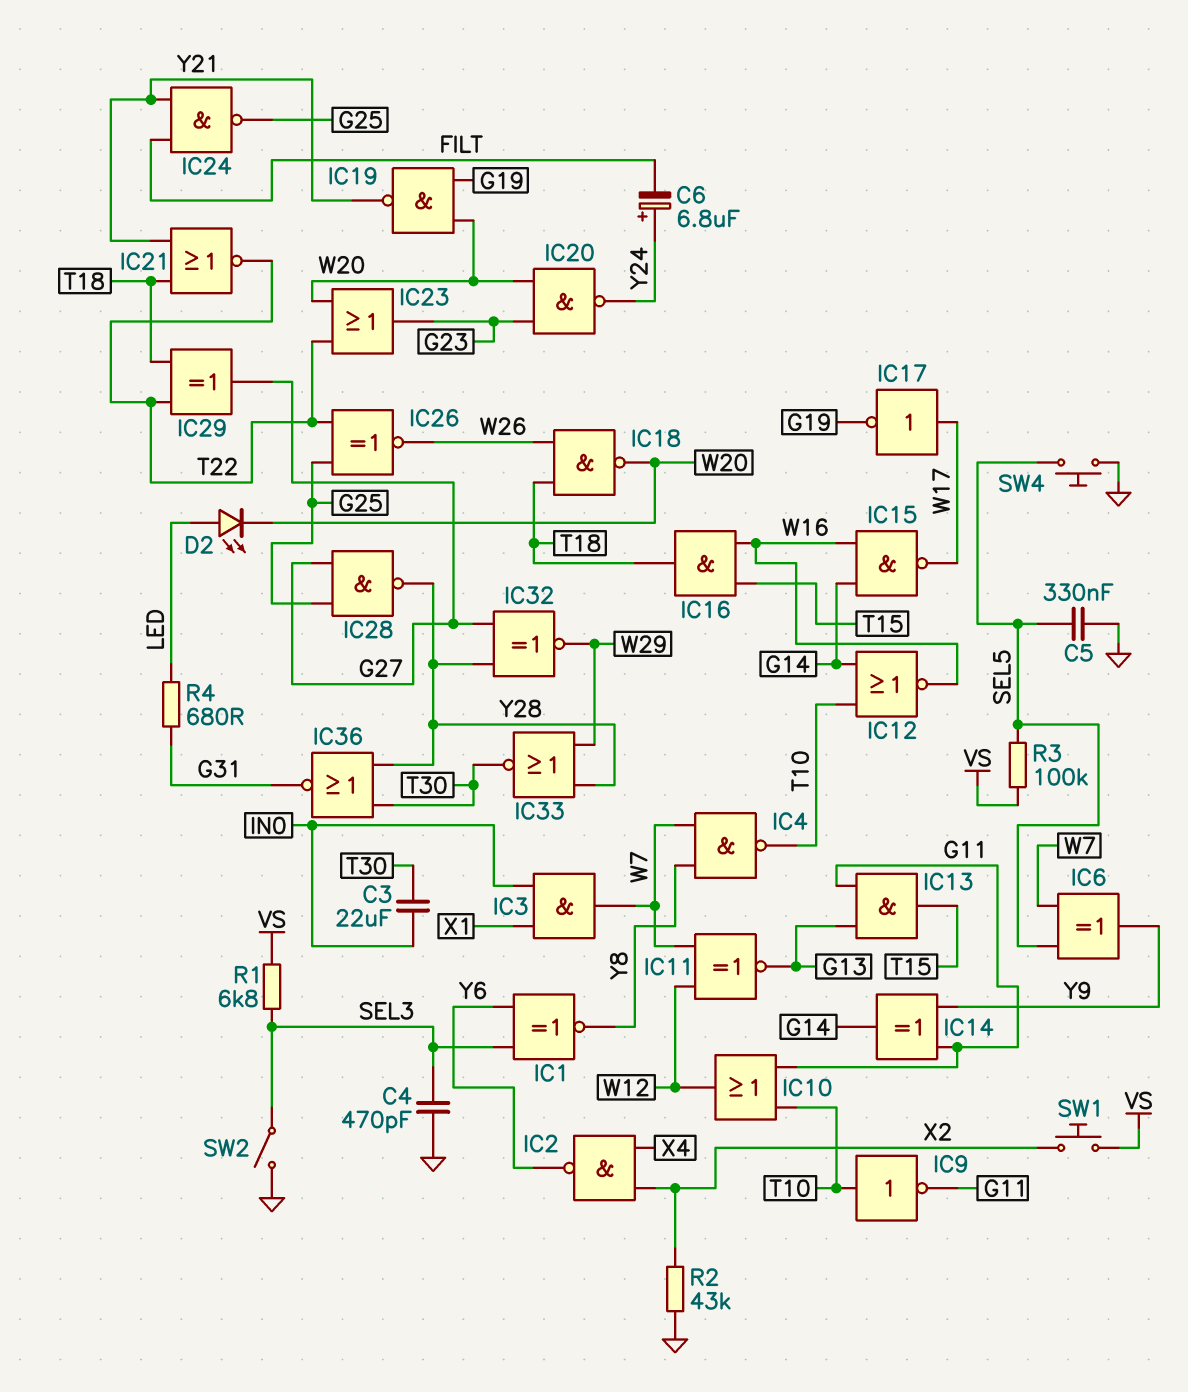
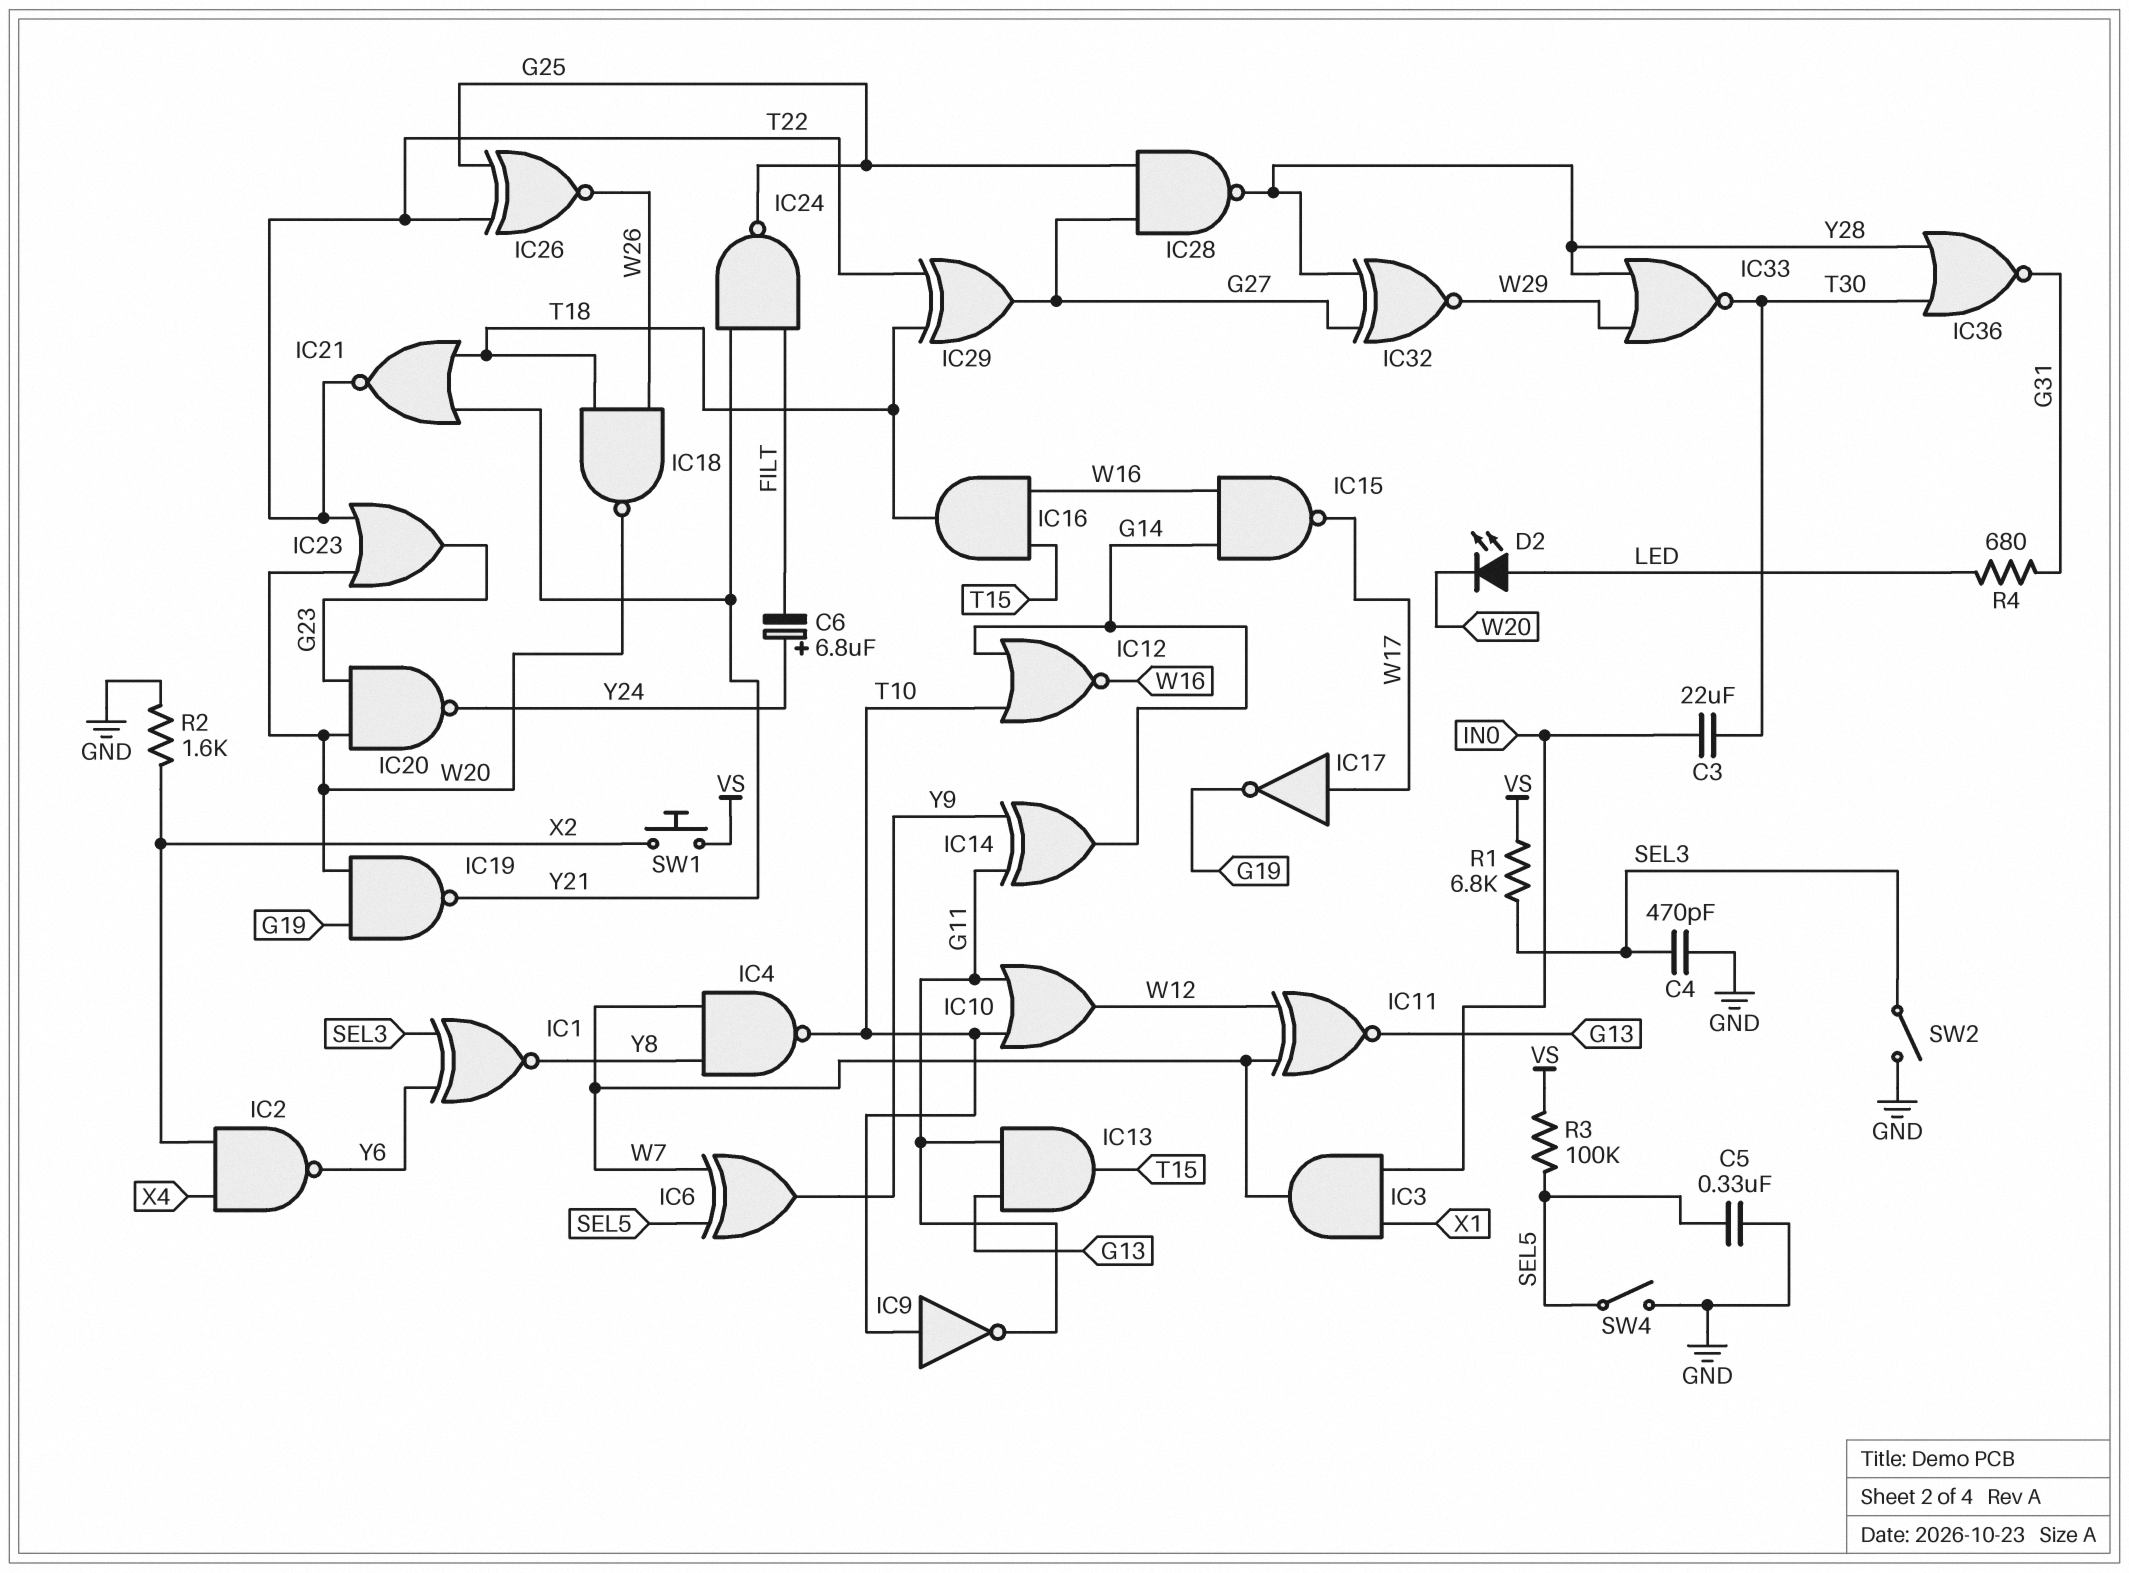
R2: 43k (GND, X2) -> 1.6k (GND, X2)
SW4: button (GND, SEL5) -> switch (GND, SEL5)

